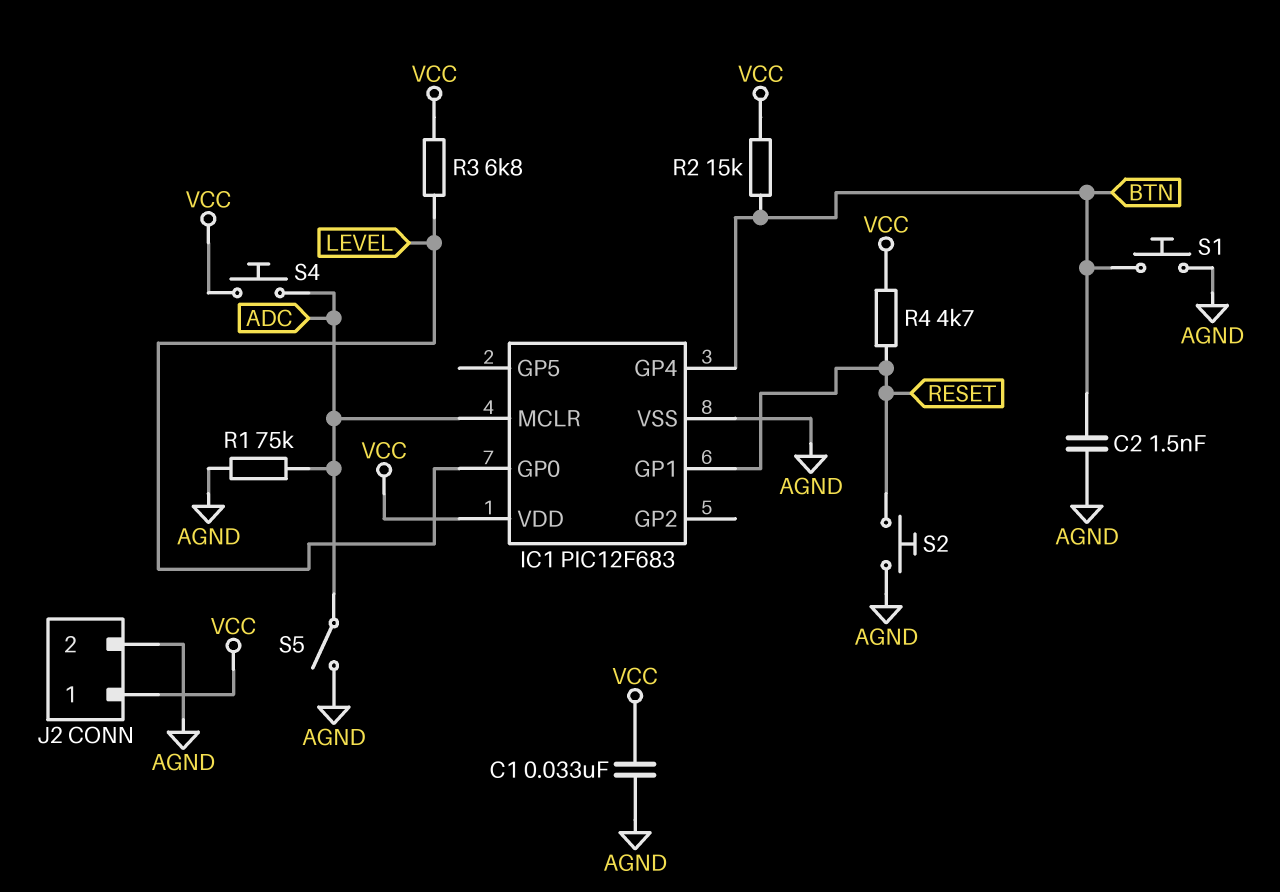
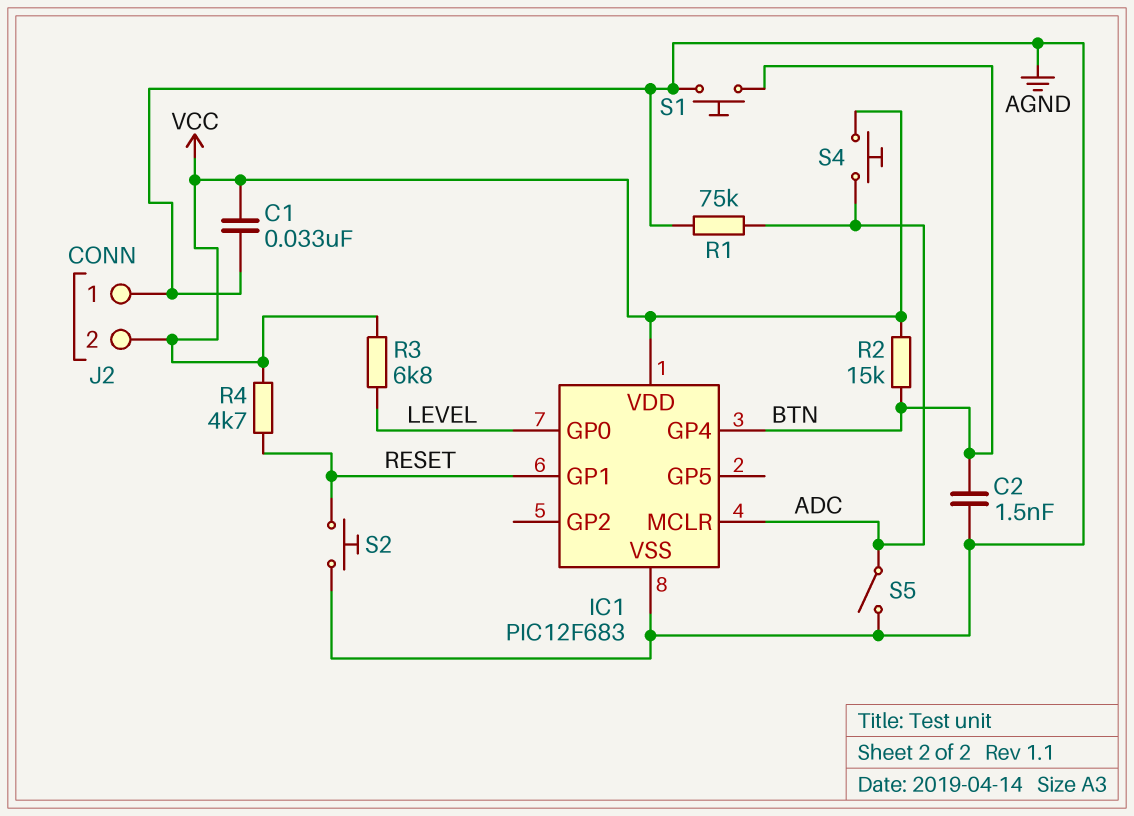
J2 pin 1: VCC -> AGND
J2 pin 2: AGND -> VCC

